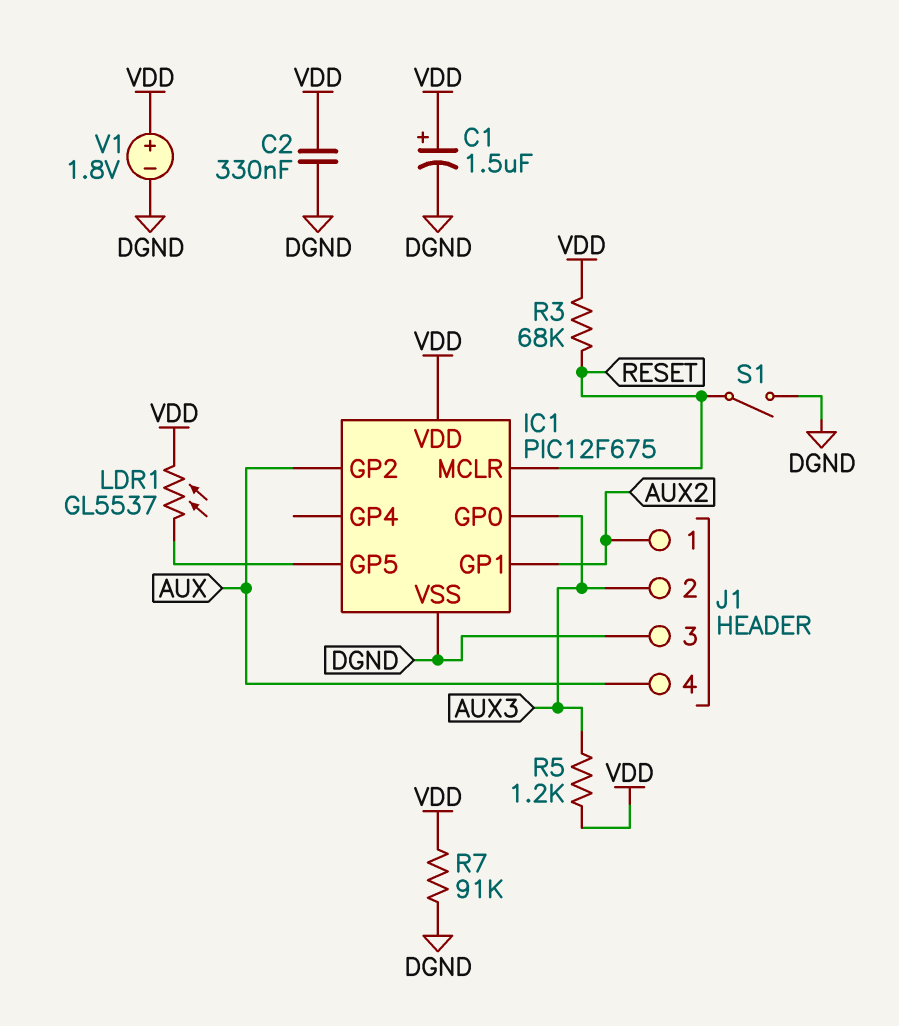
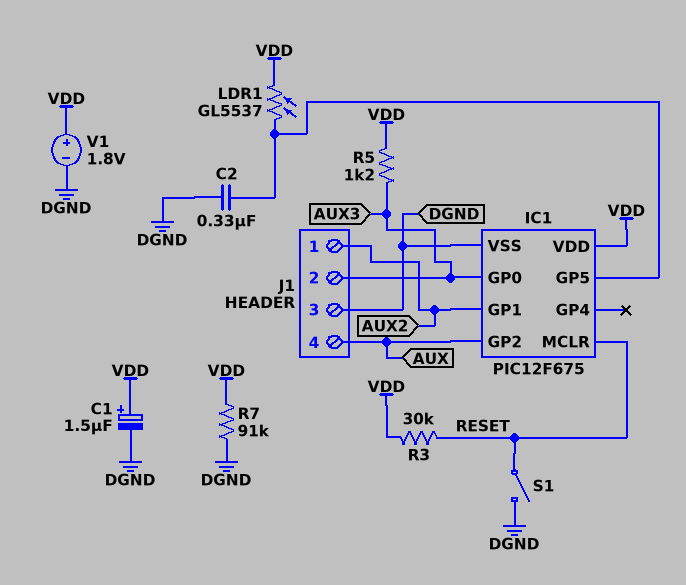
C2: 330nF (DGND, VDD) -> 330nF (DGND, IC1/GP5)
R3: 68k (RESET, VDD) -> 30k (RESET, VDD)

